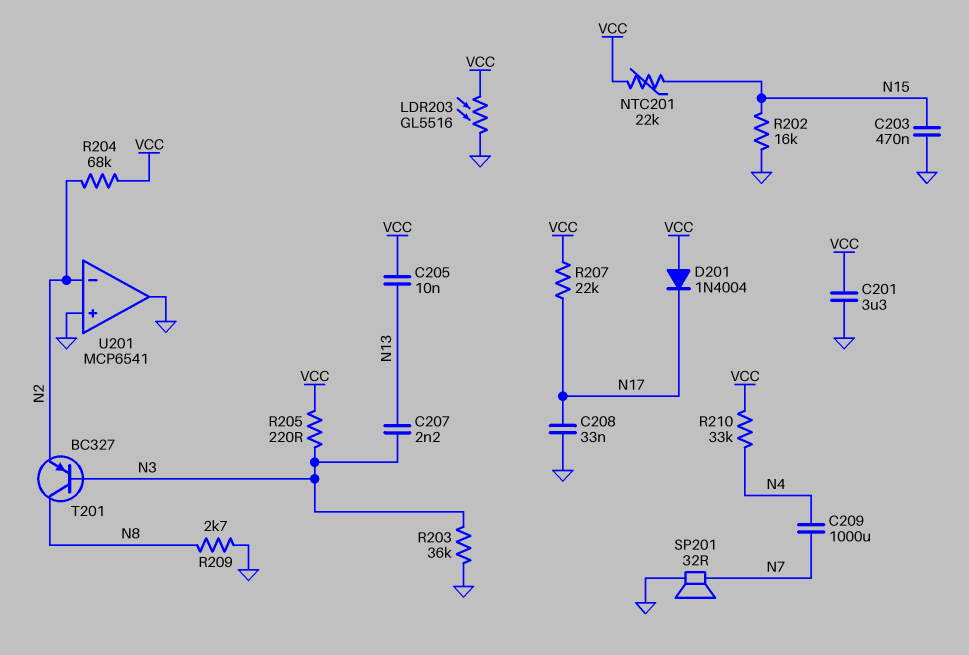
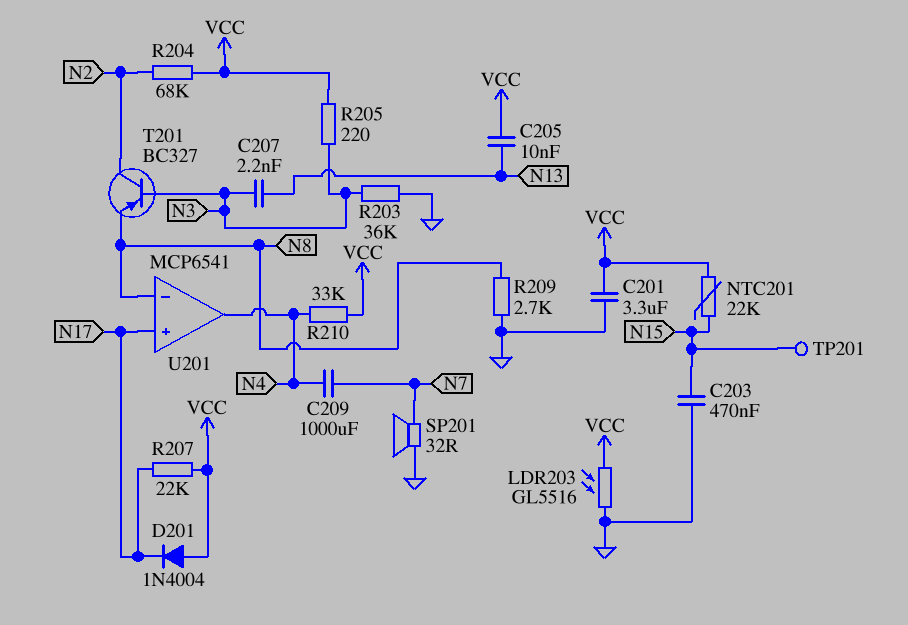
C208: 33nF (GND, N17) -> none
R202: 16k (GND, N15) -> none
T201: PNP BC327 (B N3, C N8, E N2) -> PNP BC327 (B N3, C N2, E N8)
TP201: none -> test point (N15)
U201 pin in+: GND -> N17
U201 pin in-: N2 -> N8
U201 pin out: GND -> N4

